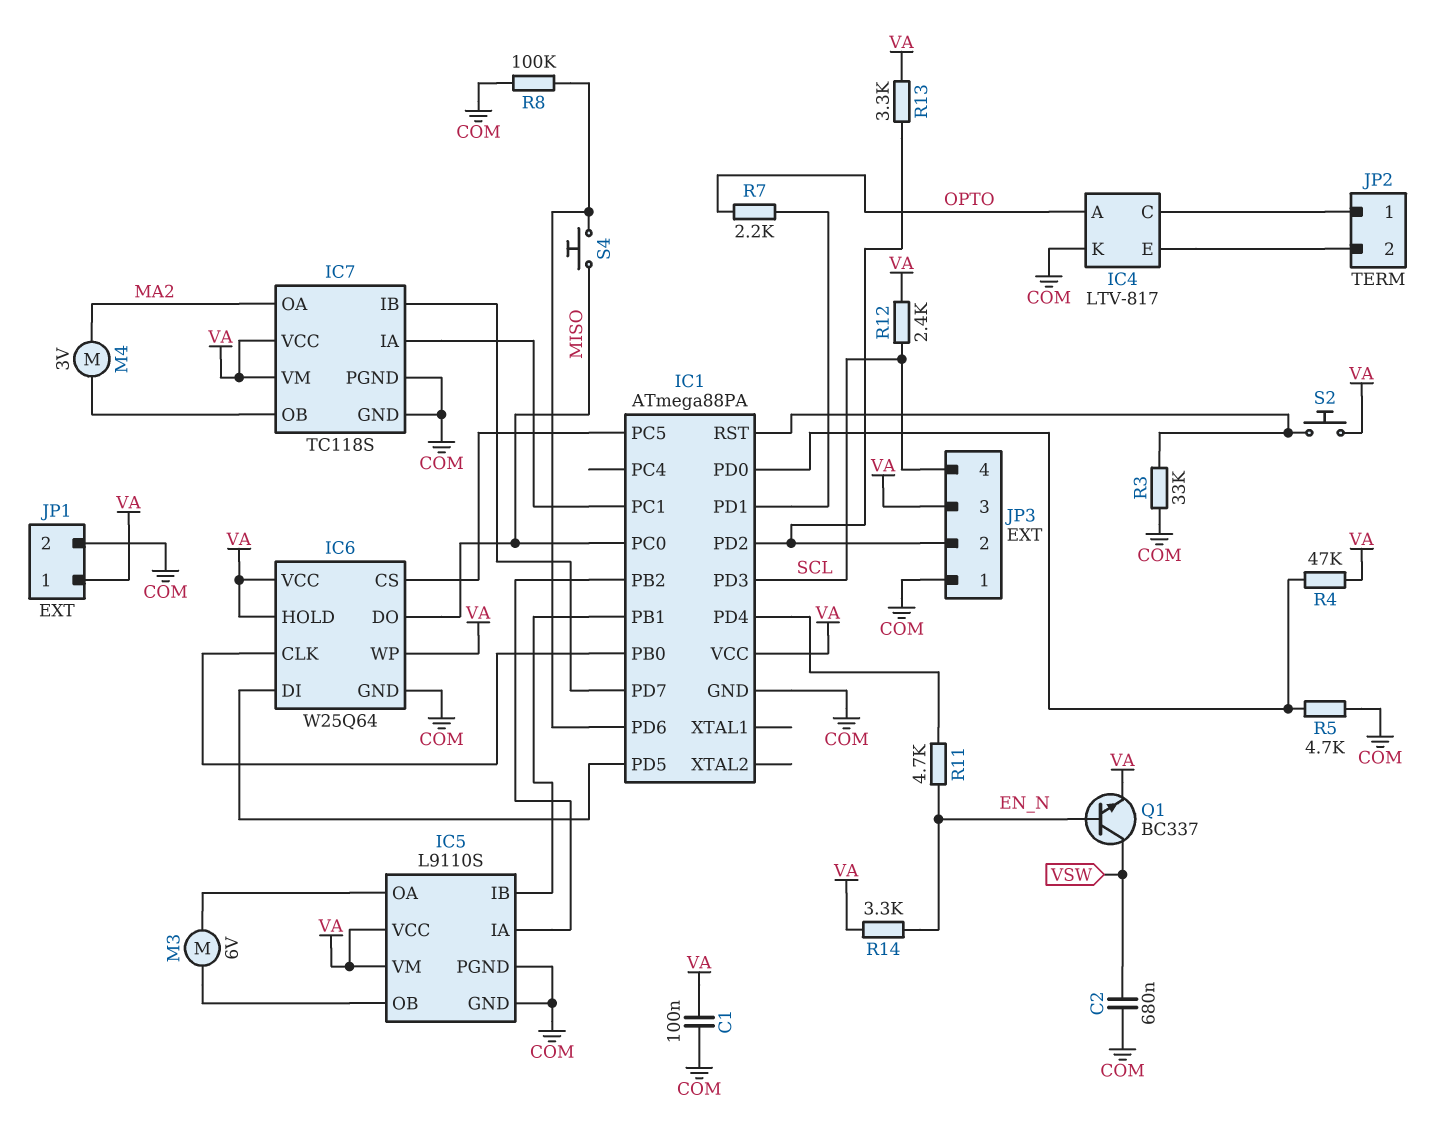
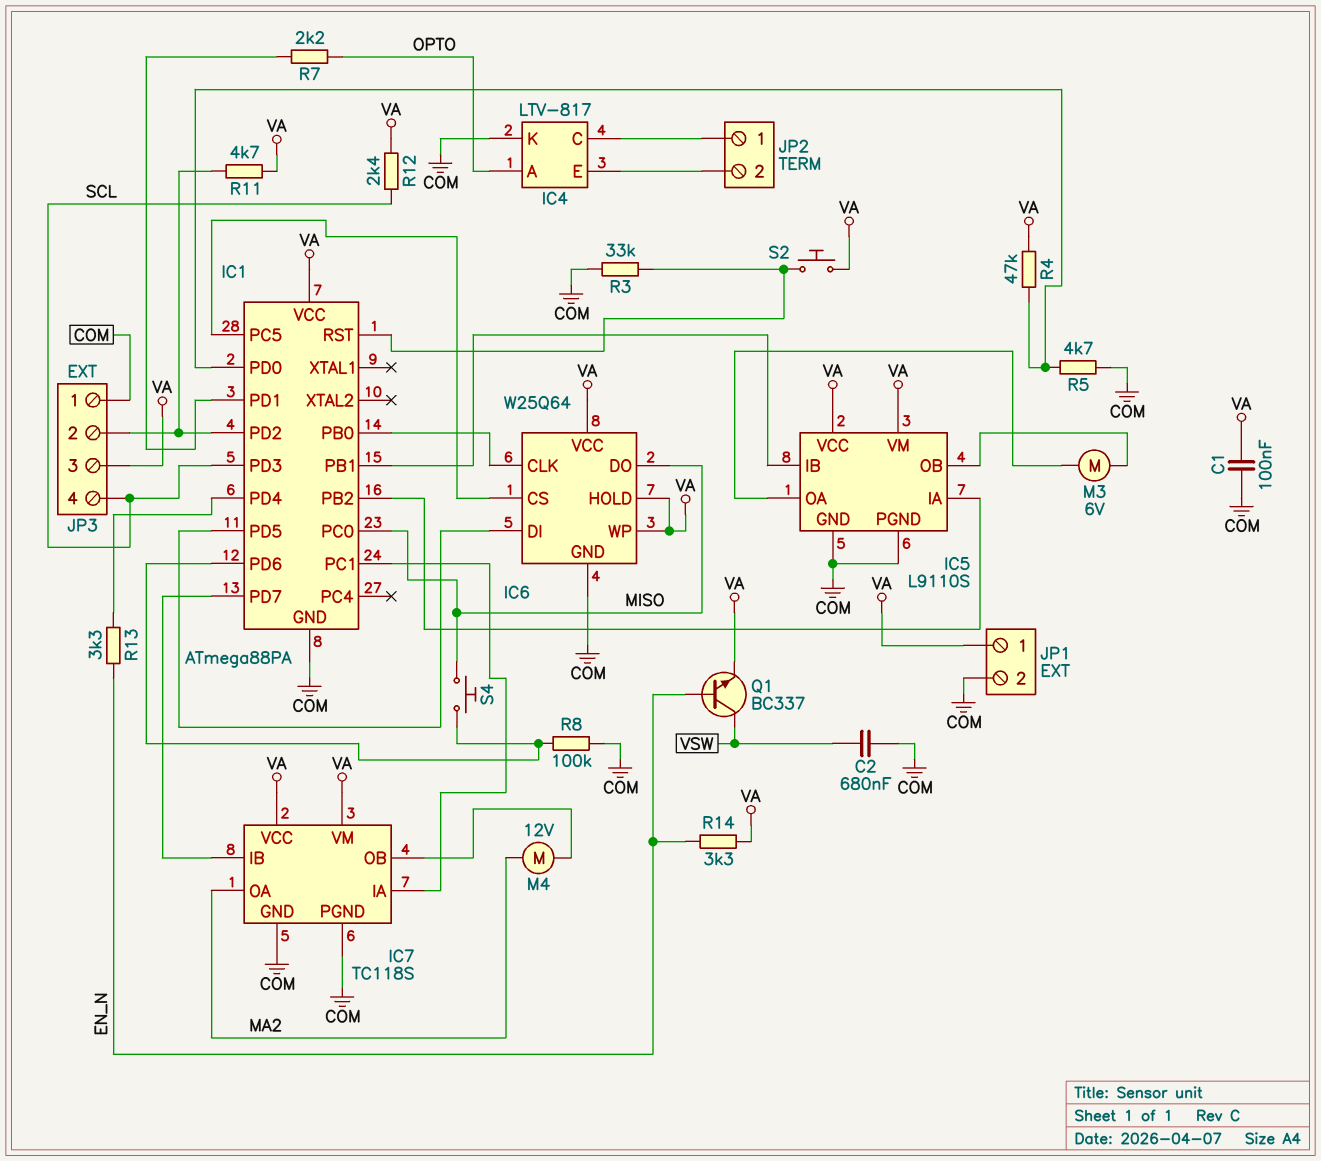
M4: motor 3V (IC7/OB, MA2) -> motor 12V (IC7/OB, MA2)
R11: 4.7k (EN_N, IC1/PD4) -> 4.7k (IC1/PD2, VA)
R13: 3.3k (IC1/PD2, VA) -> 3.3k (EN_N, IC1/PD4)

